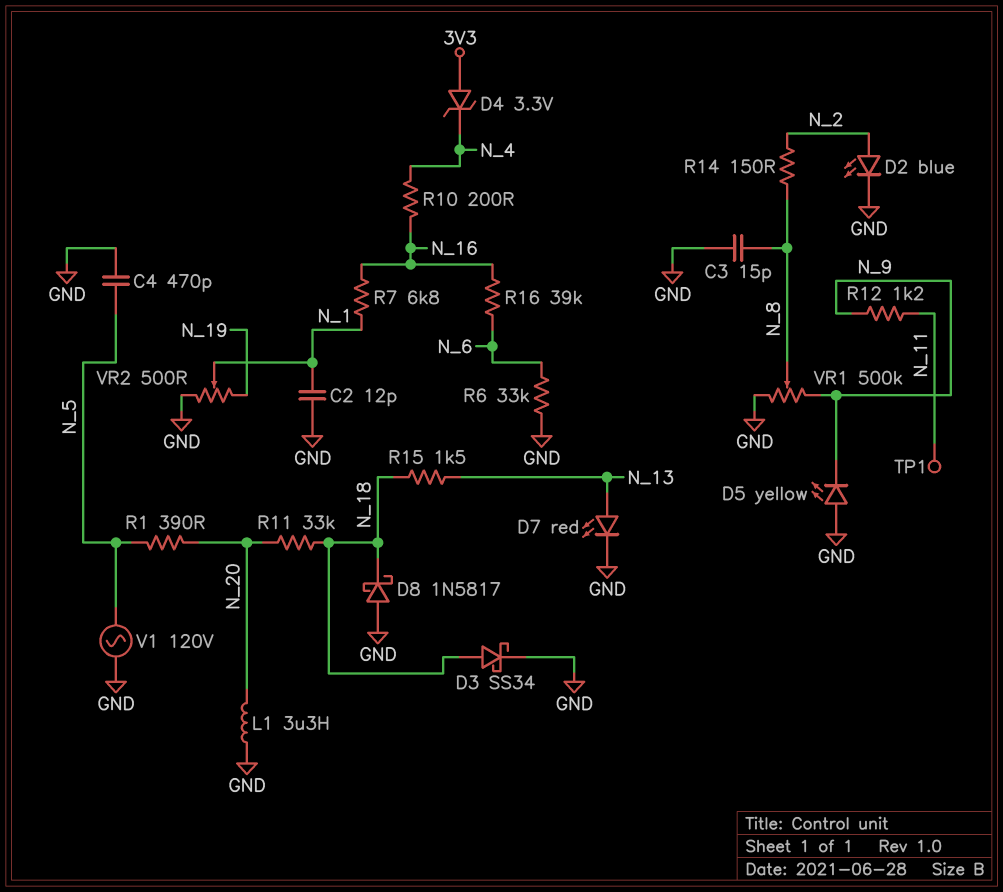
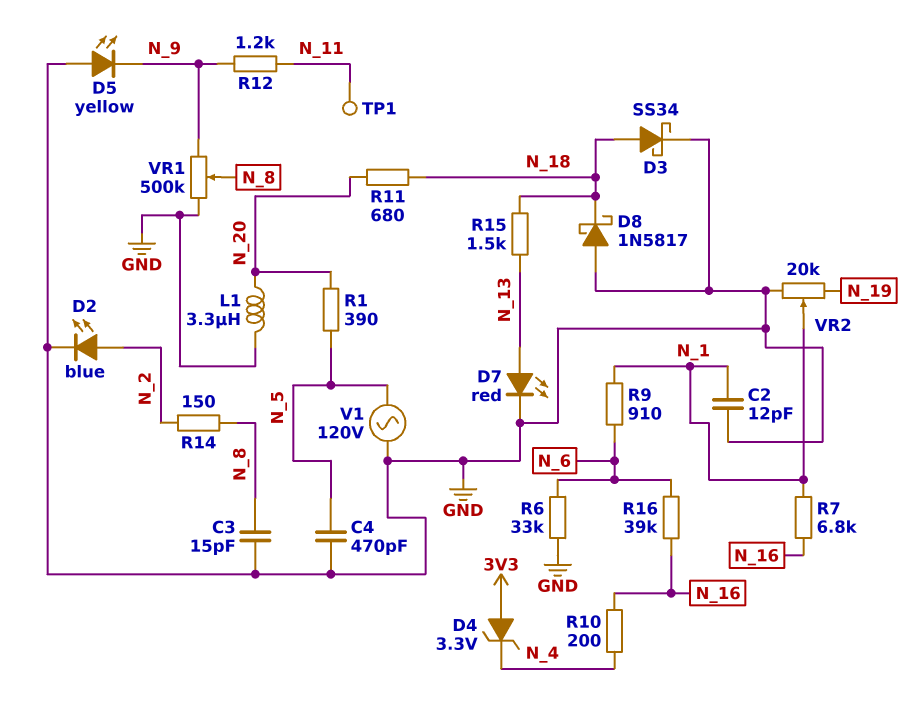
R9: none -> 910 (N_1, N_6)
R11: 33k (N_18, N_20) -> 680 (N_18, N_20)
VR2: 500 (GND, N_19, wiper N_1) -> 20k (GND, N_19, wiper N_1)

